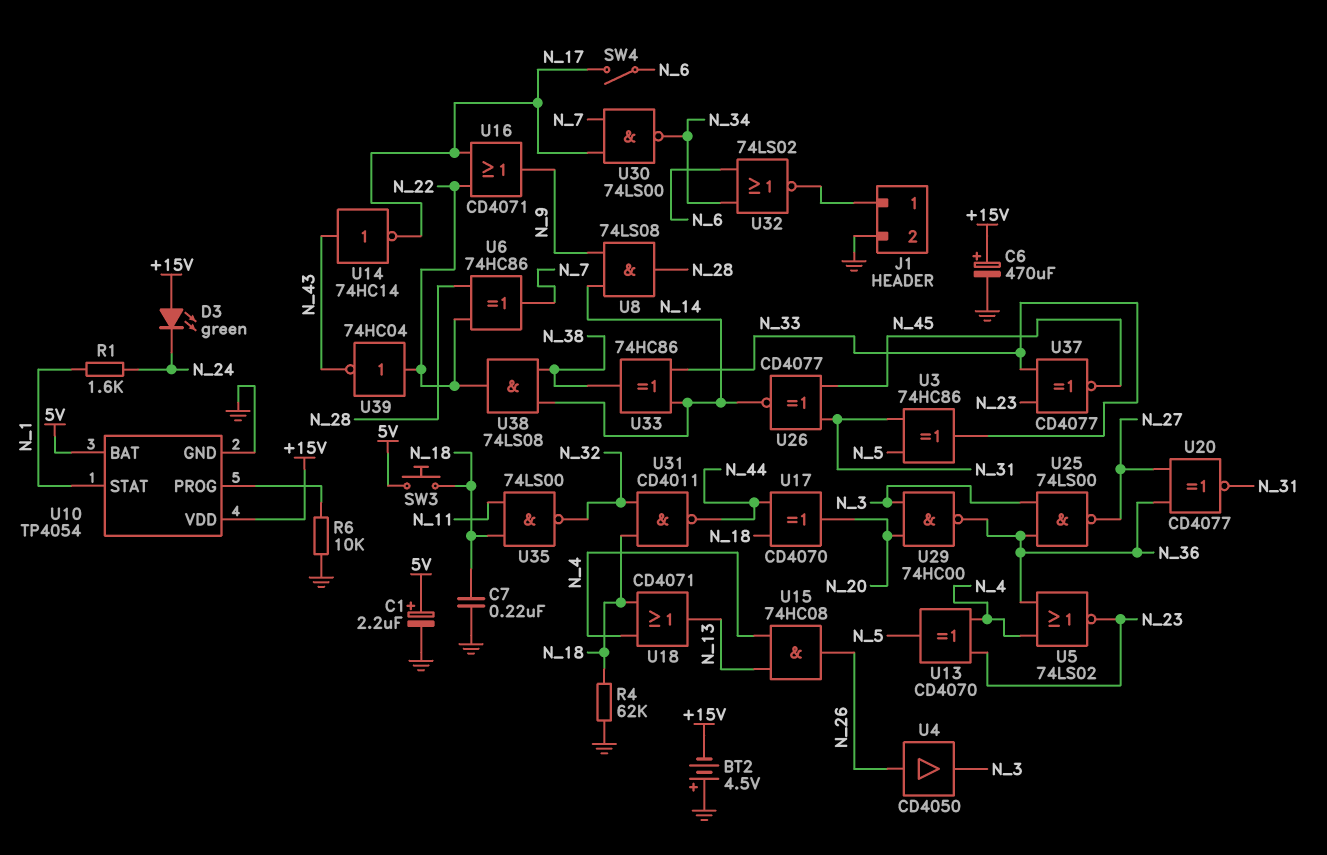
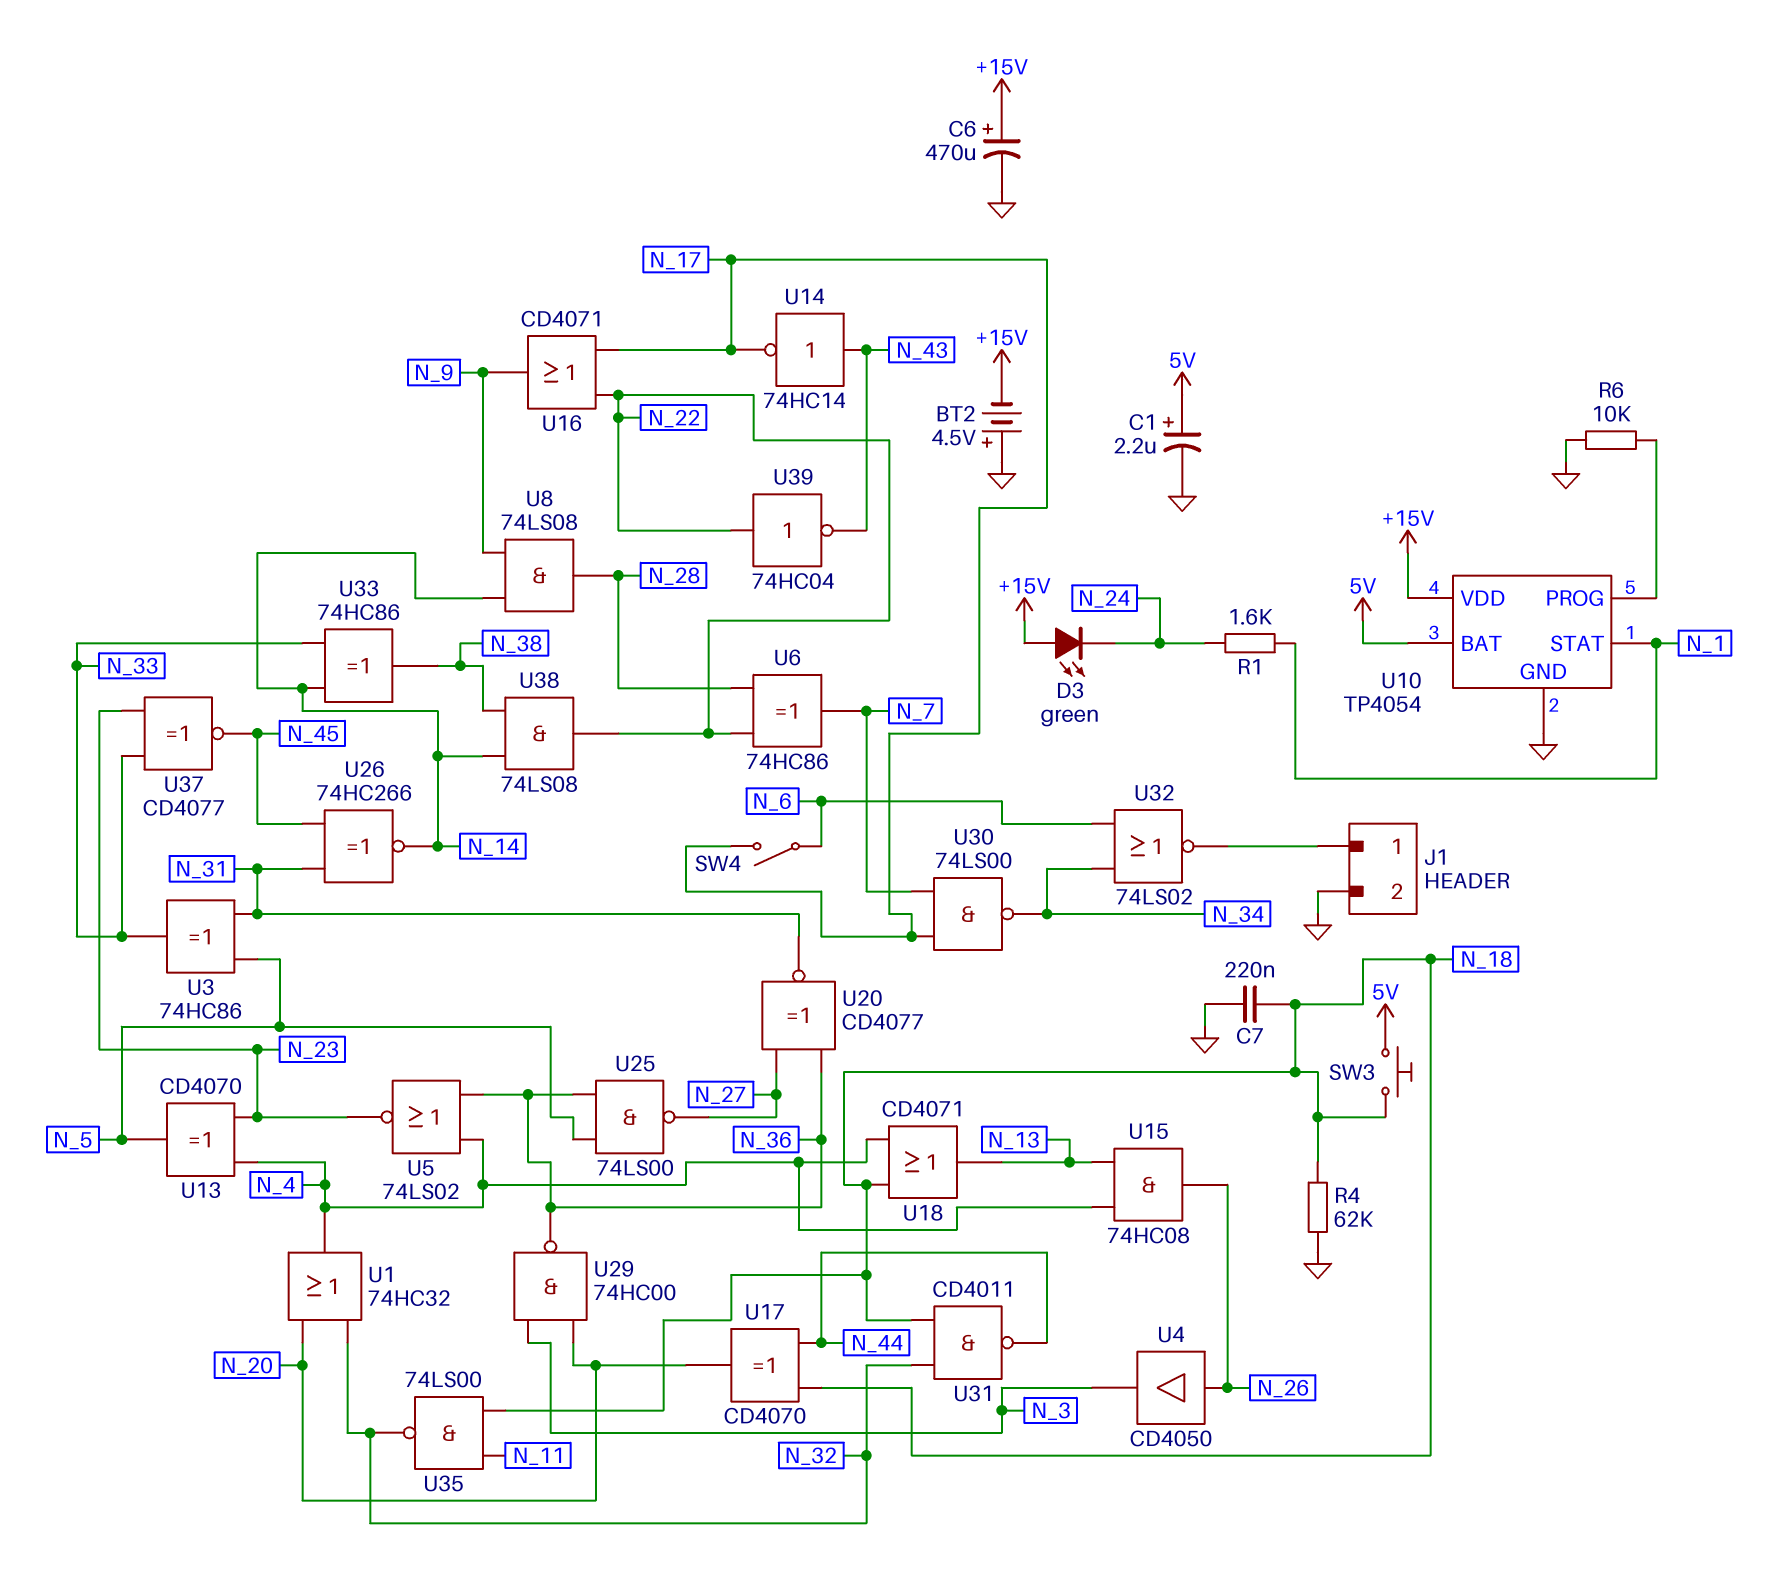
U1: none -> OR 74HC32 (in N_20, in N_32, out N_4)
U25: NAND 74LS00 (in N_3, in N_36, out N_27) -> NAND 74LS00 (in N_5, in N_36, out N_27)
U26: XNOR CD4077 (in N_31, in N_45, out N_14) -> XNOR 74HC266 (in N_31, in N_45, out N_14)

